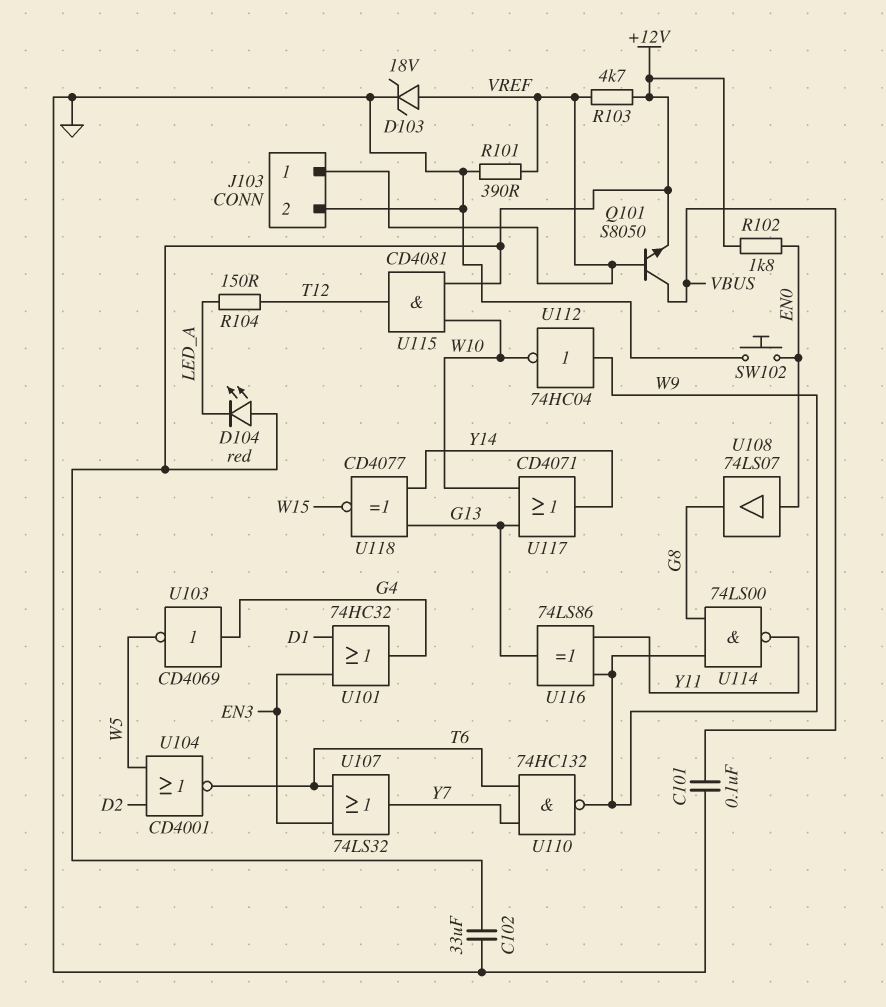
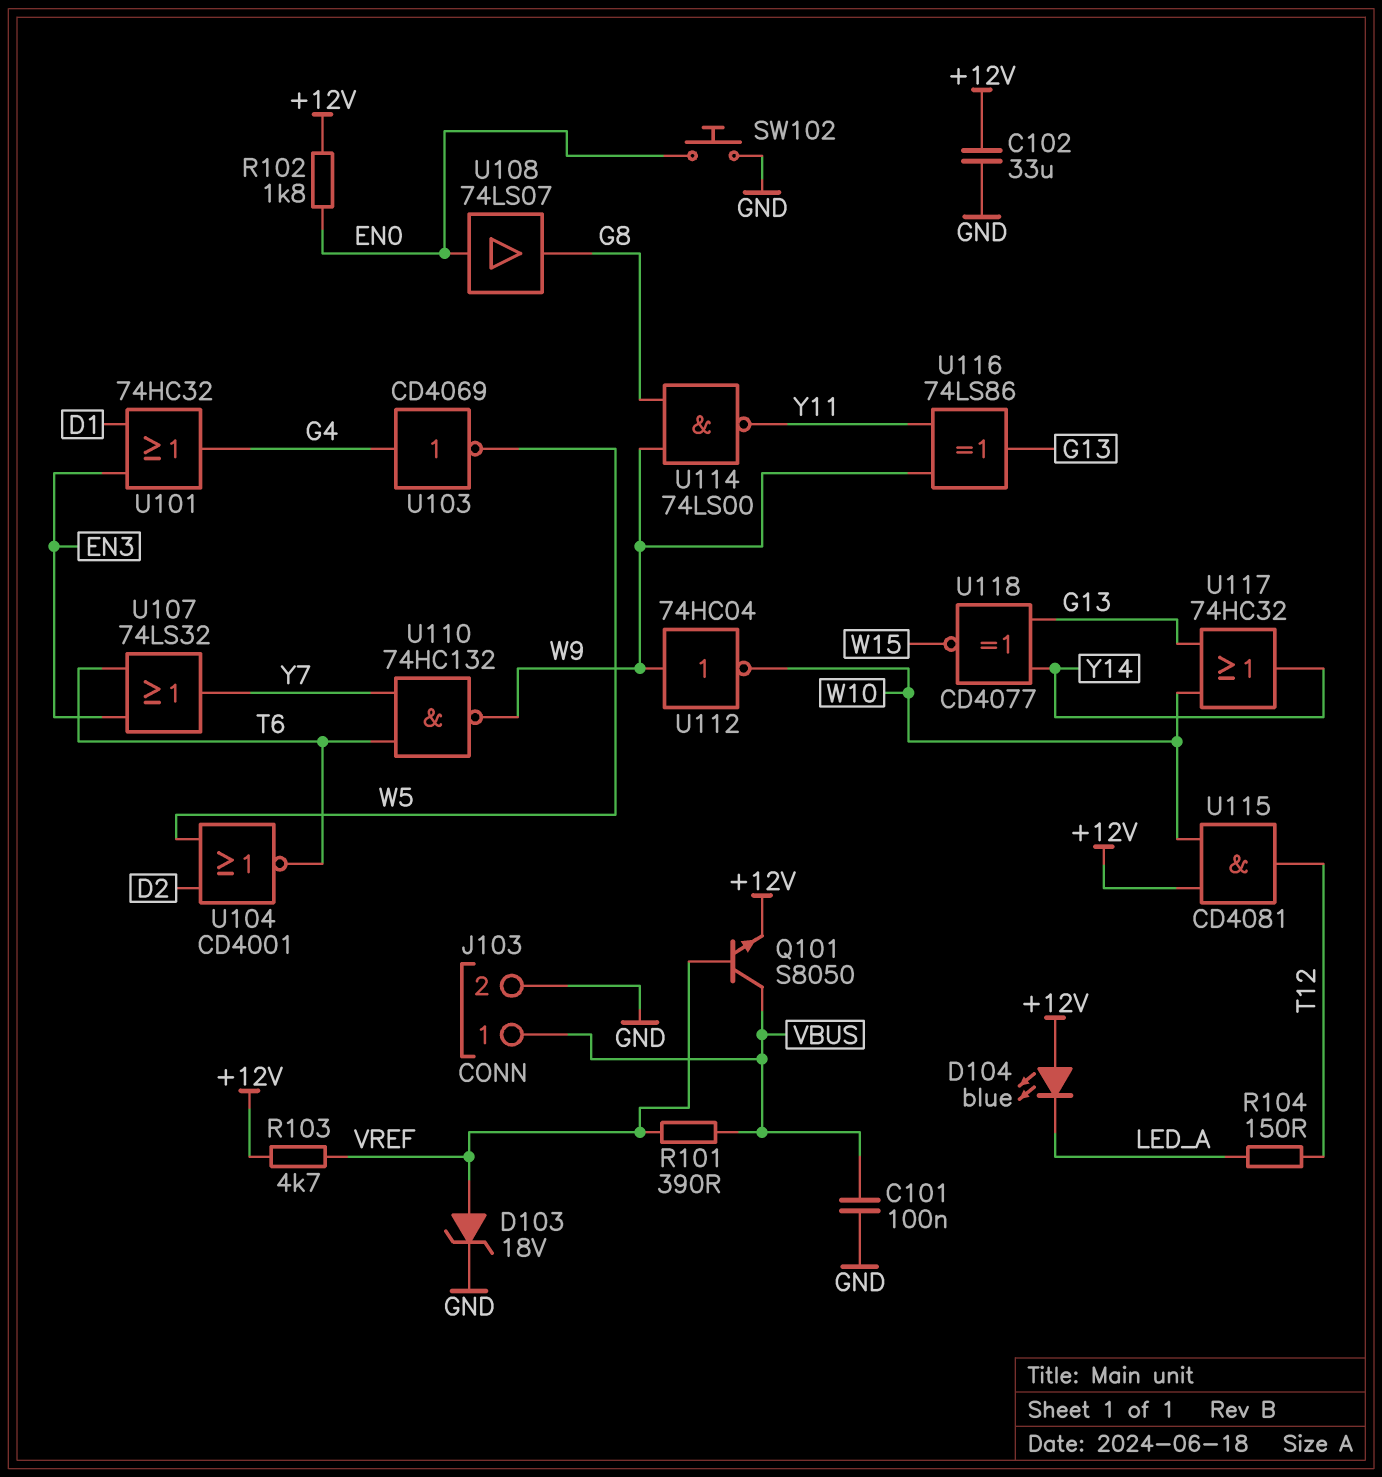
D104: LED red (A +12V, K LED_A) -> LED blue (A +12V, K LED_A)
J103 pin 1: VREF -> VBUS
R101: 390 (GND, VREF) -> 390 (VBUS, VREF)
U117: OR CD4071 (in G13, in W10, out Y14) -> OR 74HC32 (in G13, in W10, out Y14)

